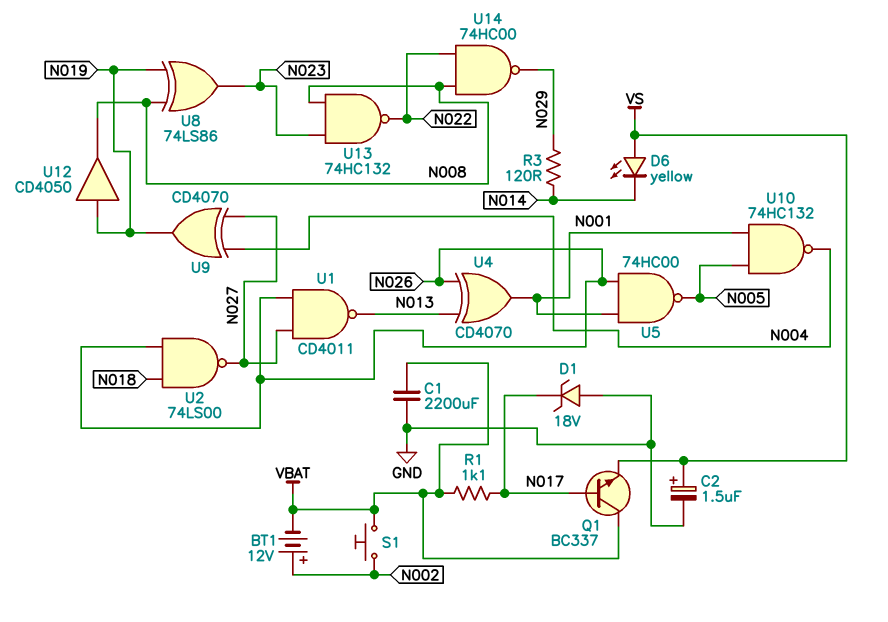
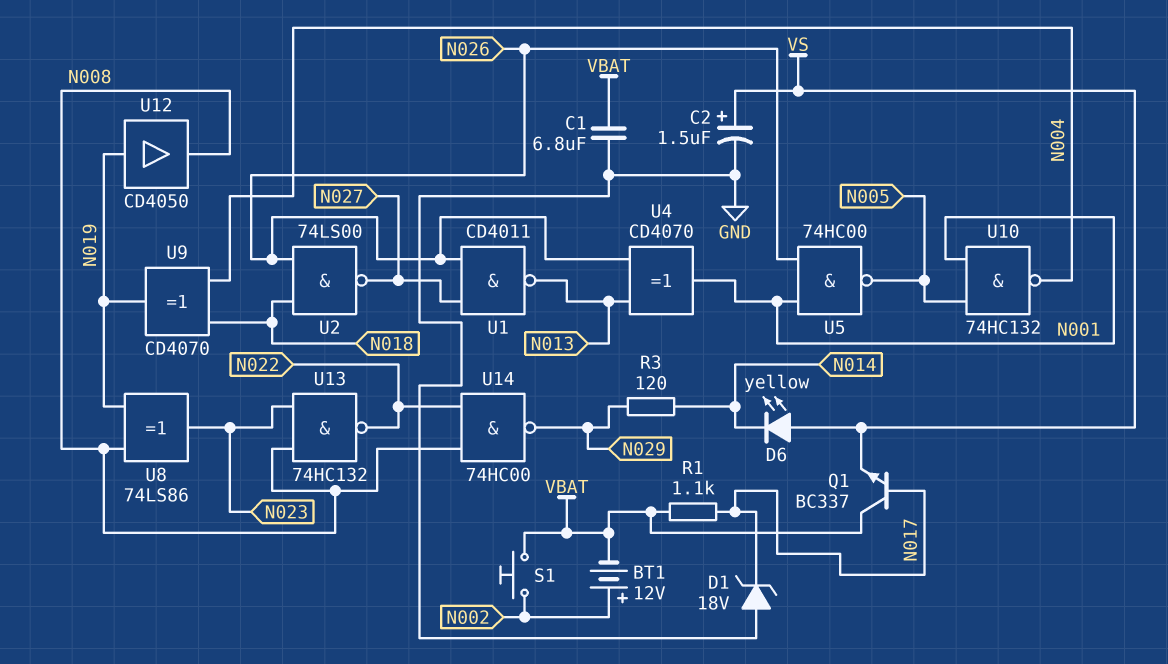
C1: 2200uF (GND, VBAT) -> 6.8uF (GND, VBAT)
U9: XOR CD4070 (in N004, in N027, out N019) -> XOR CD4070 (in N004, in N018, out N019)

